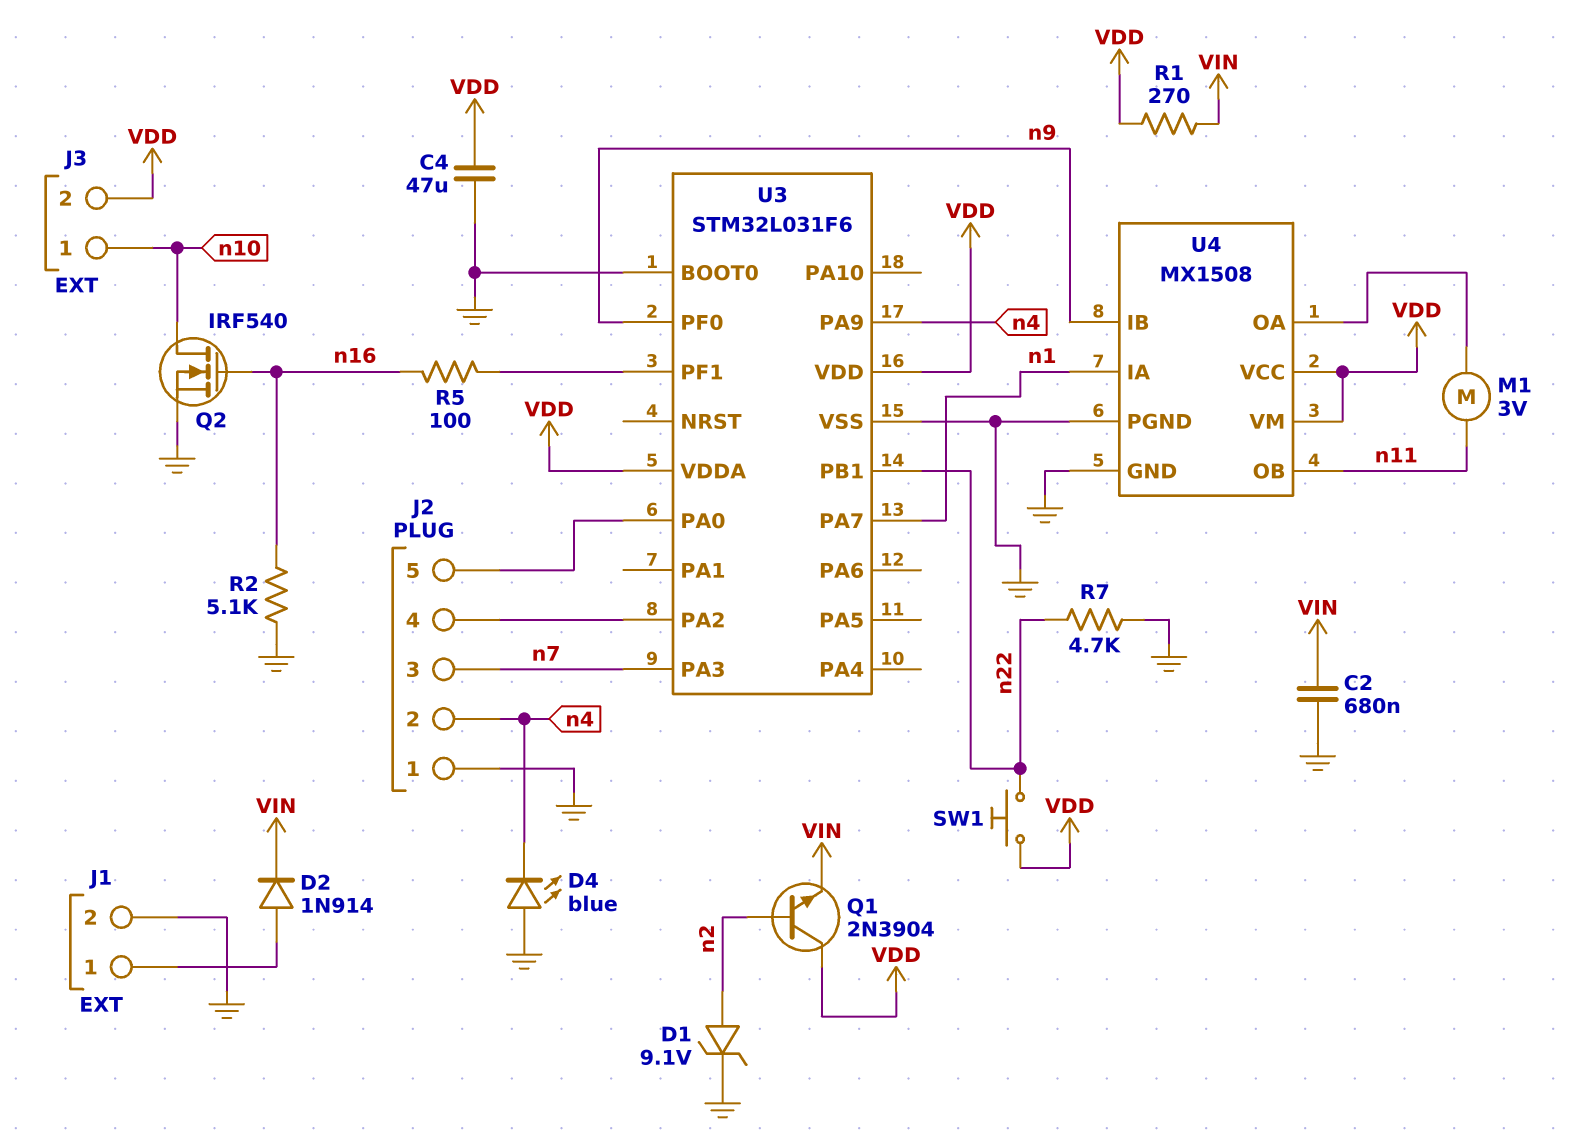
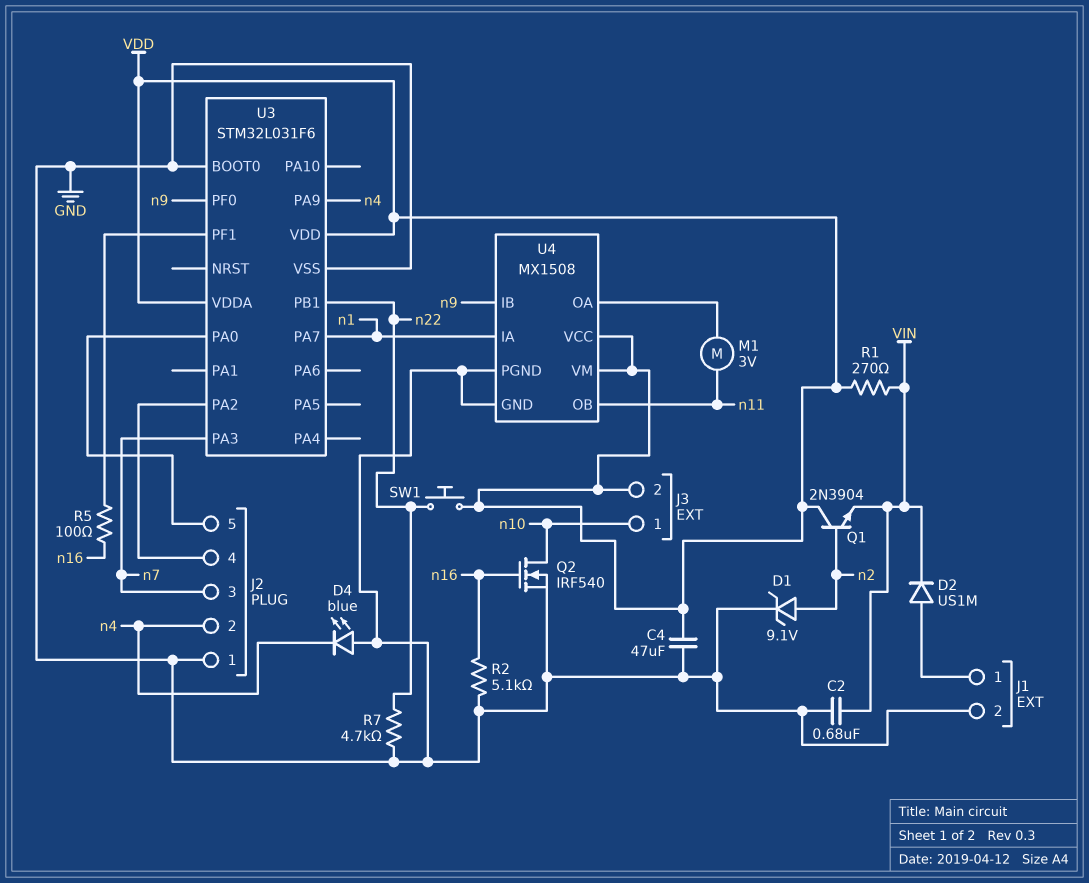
D2: diode 1N914 (A J1/1, K VIN) -> diode US1M (A J1/1, K VIN)

